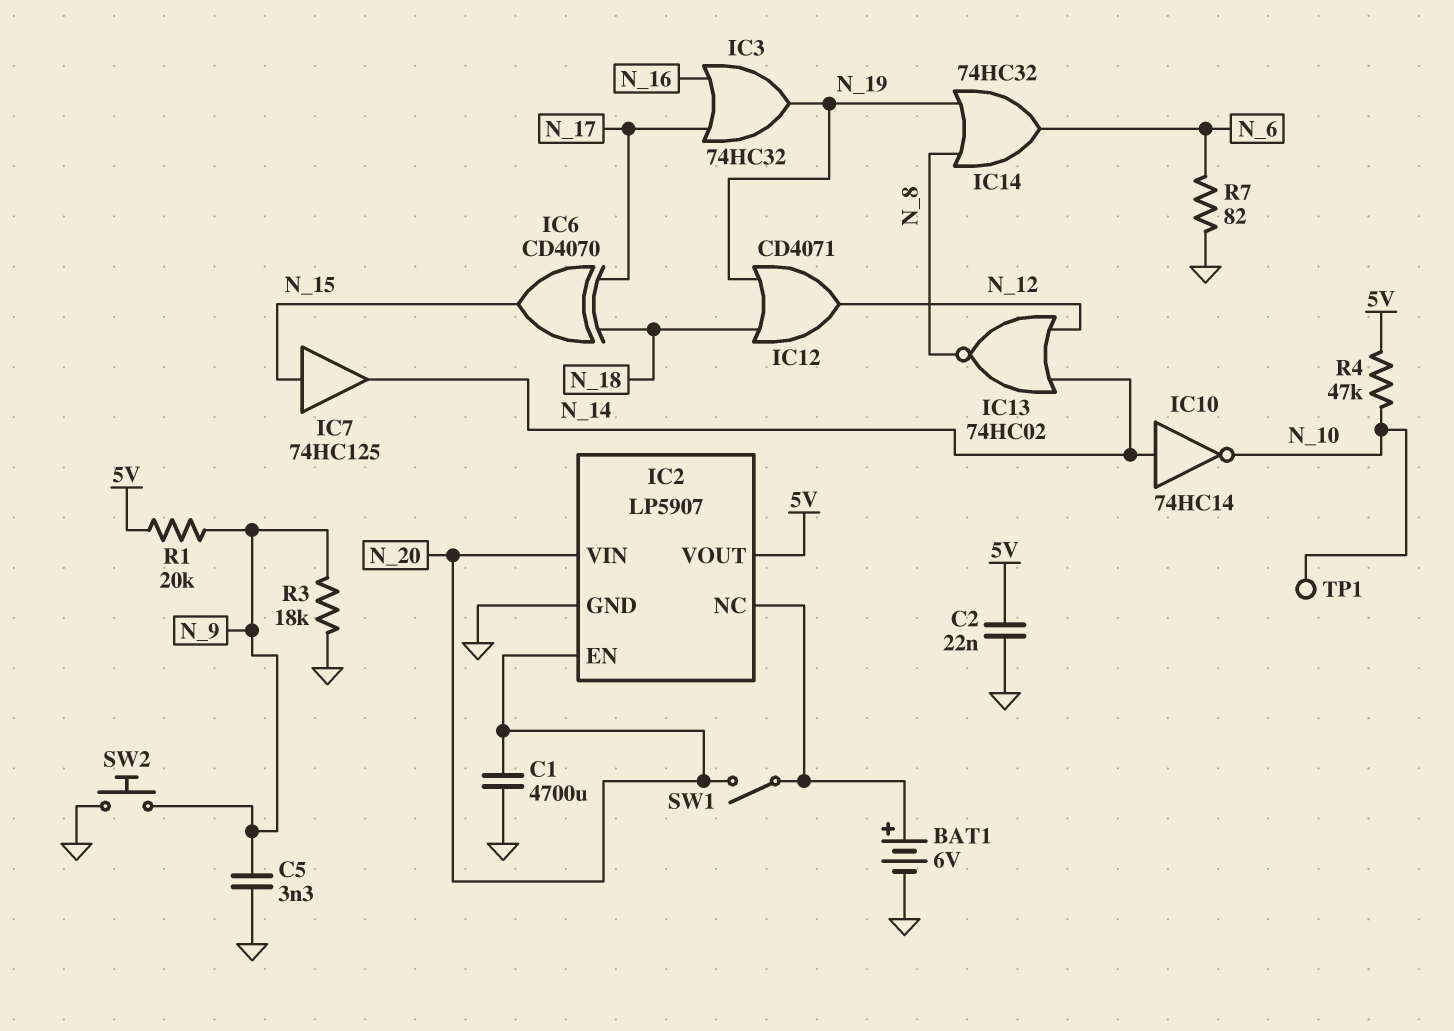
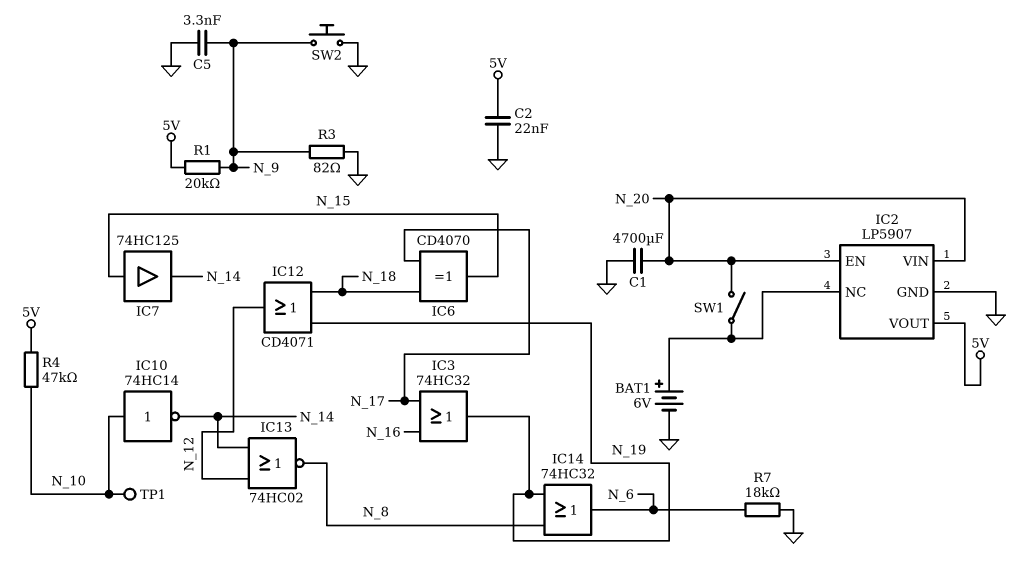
IC10: NOT 74HC14 (in N_14, out N_10) -> NOT 74HC14 (in N_10, out N_14)
R3: 18k (GND, N_9) -> 82 (GND, N_9)
R7: 82 (GND, N_6) -> 18k (GND, N_6)

